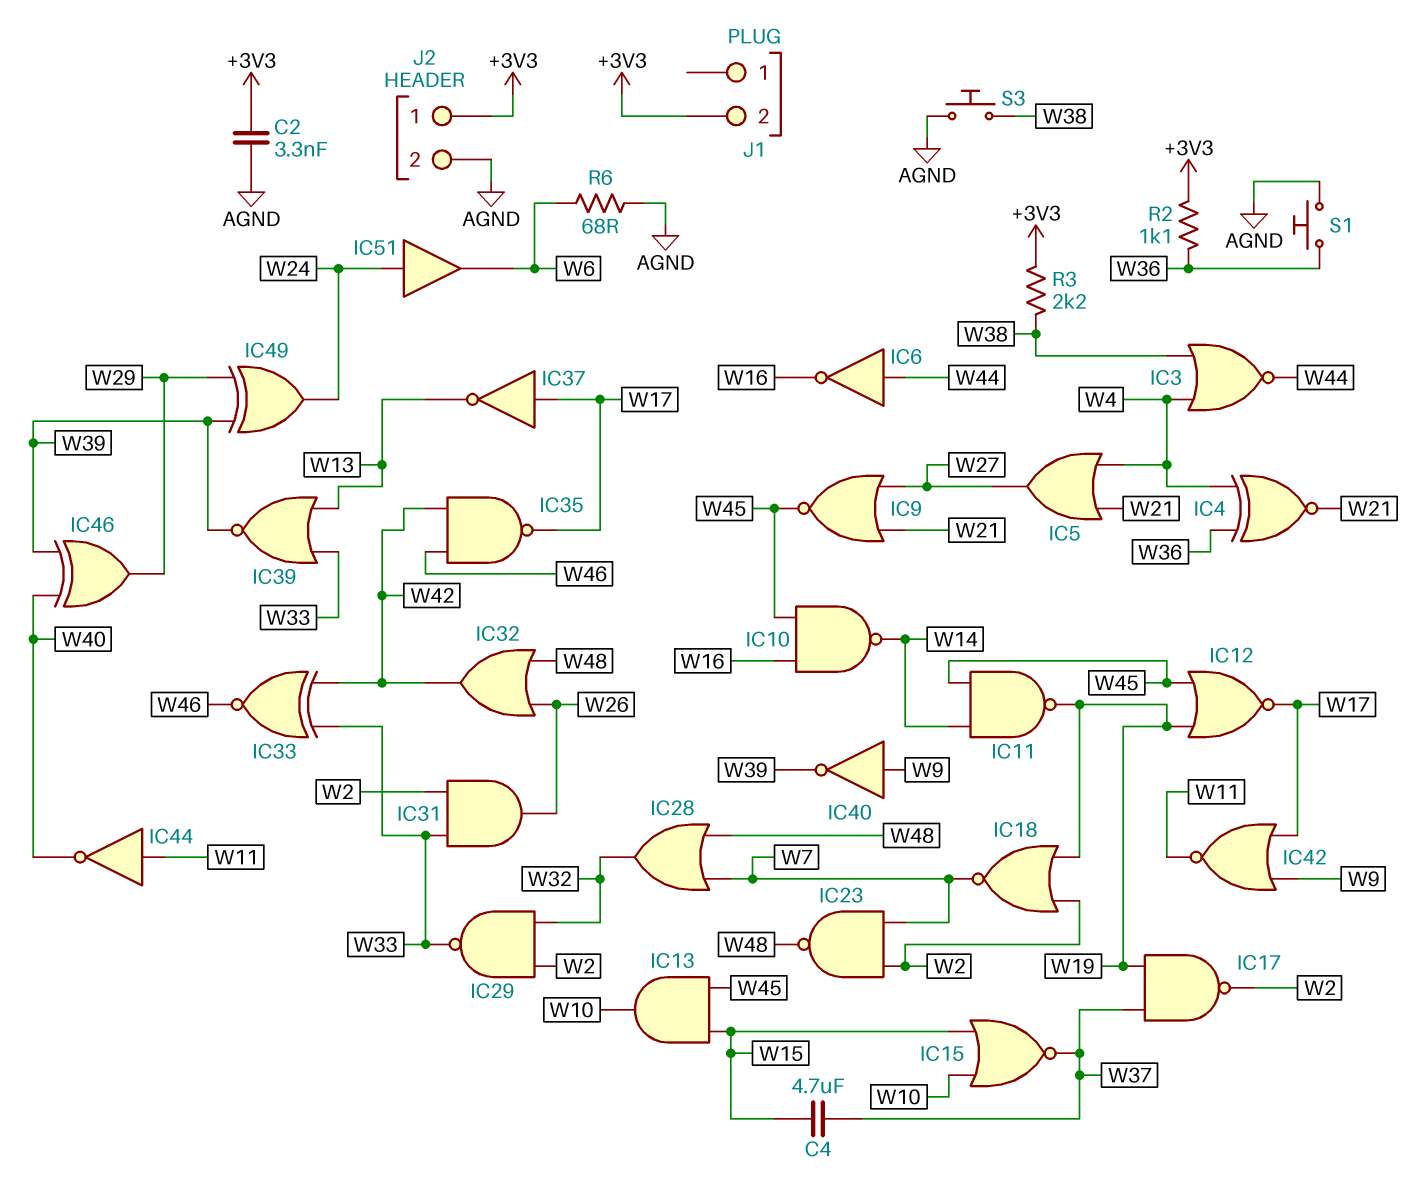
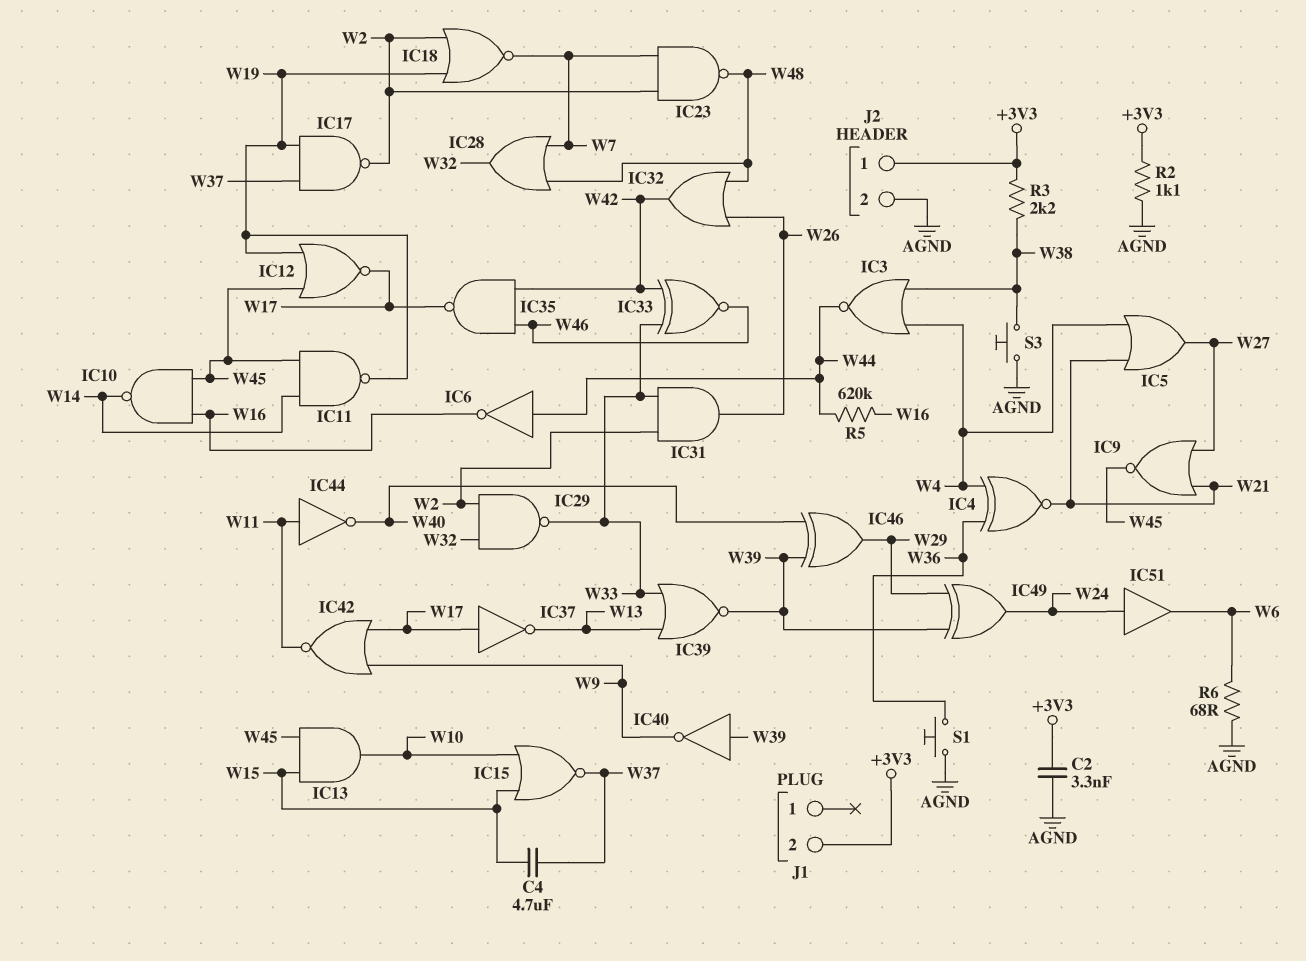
IC40: NOT (in W9, out W39) -> NOT (in W39, out W9)
R2: 1.1k (+3V3, W36) -> 1.1k (+3V3, AGND)
R5: none -> 620k (W16, W44)

